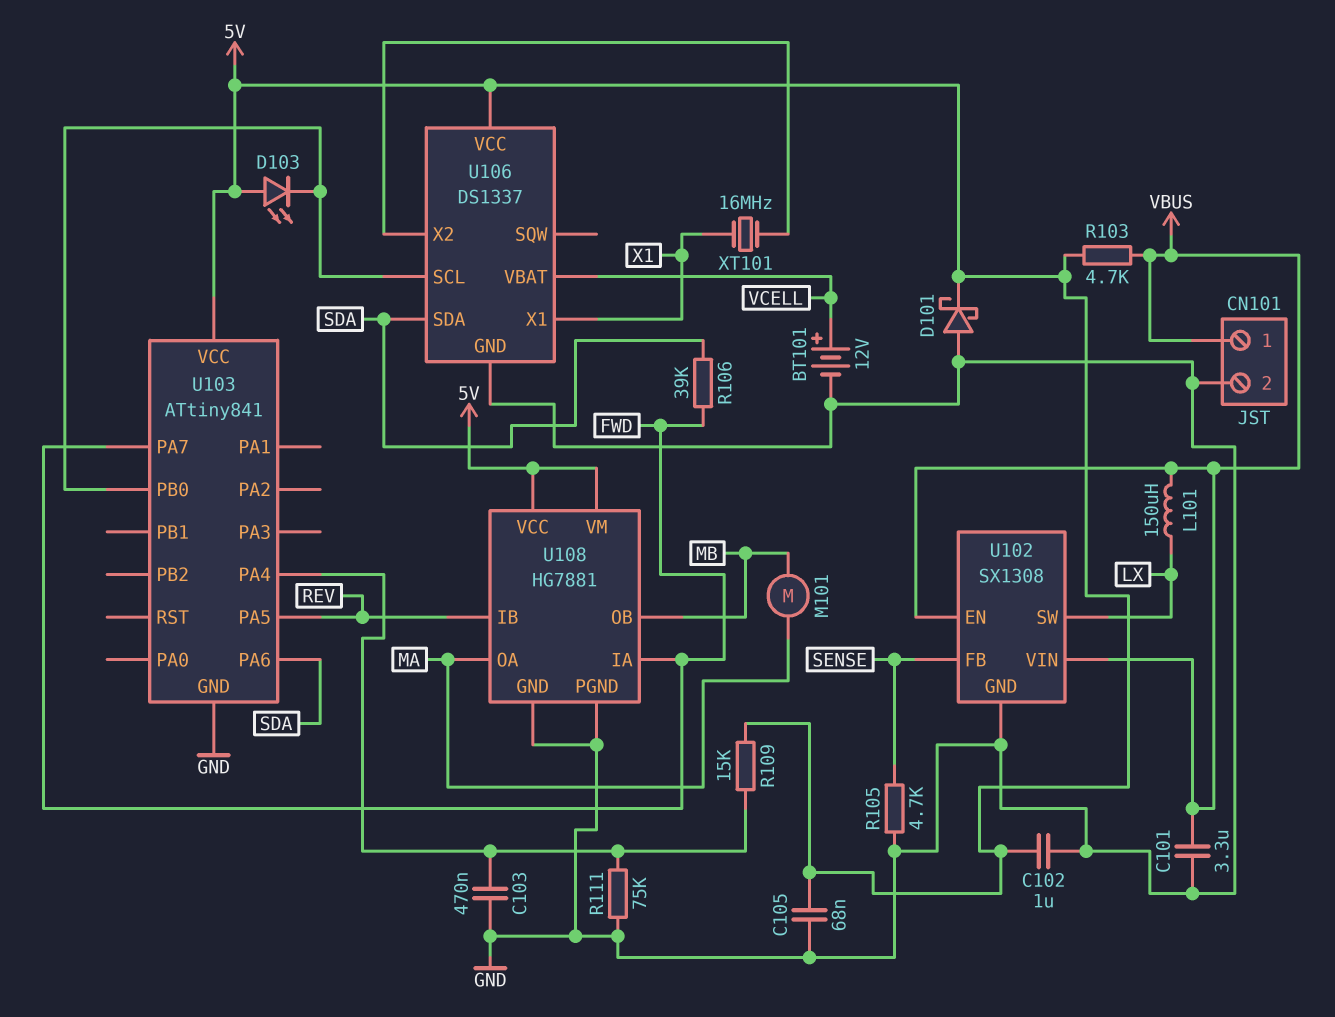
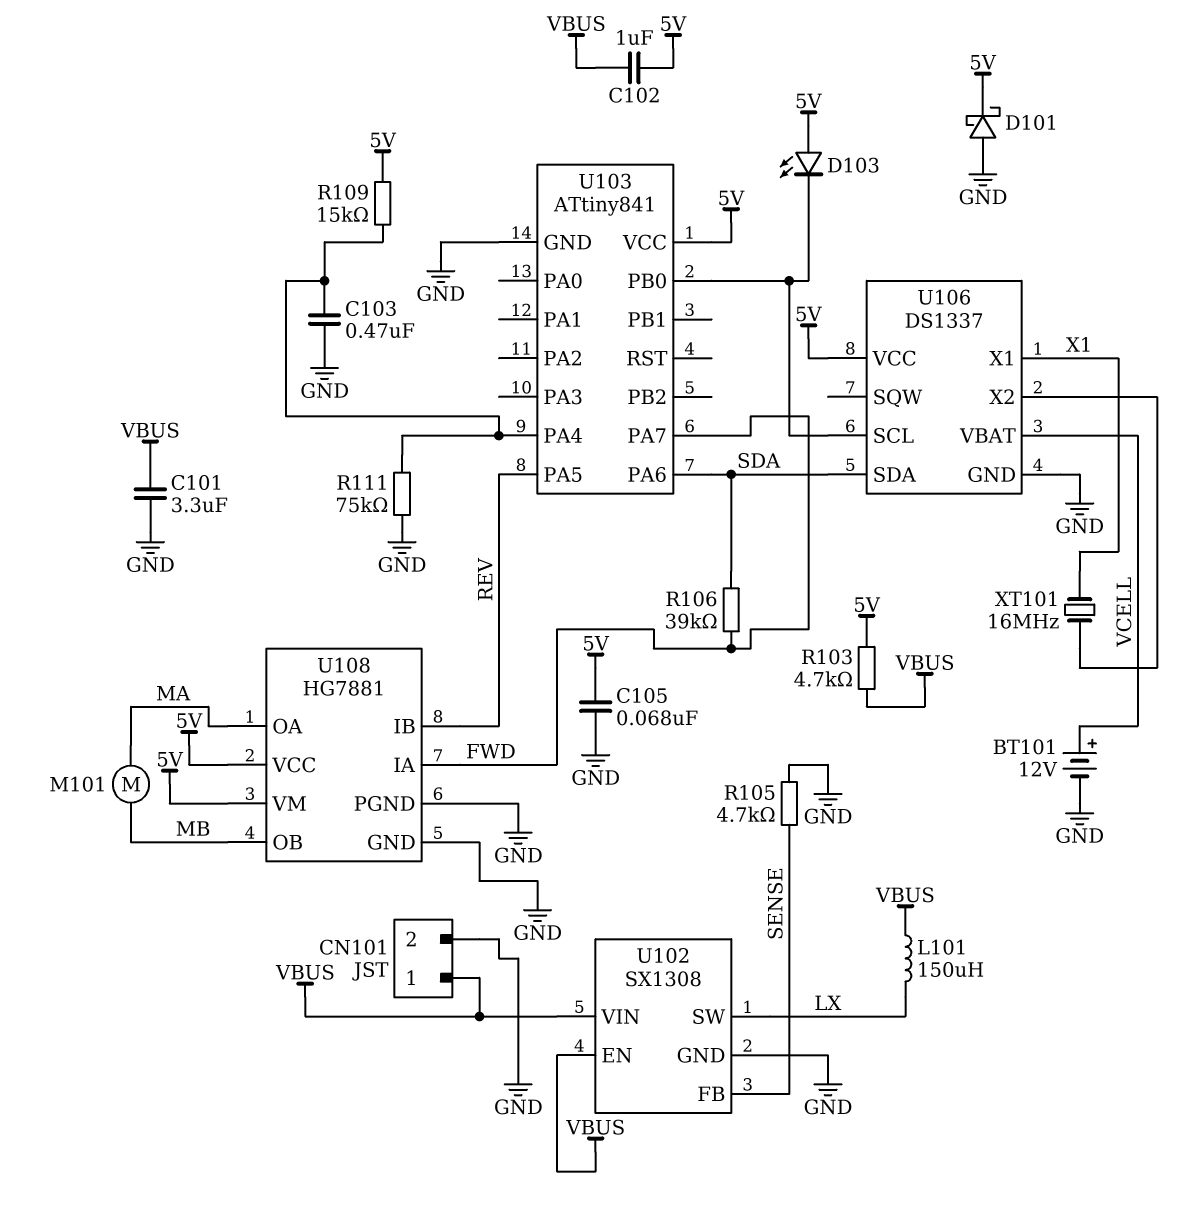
C102: 1uF (5V, GND) -> 1uF (5V, VBUS)

